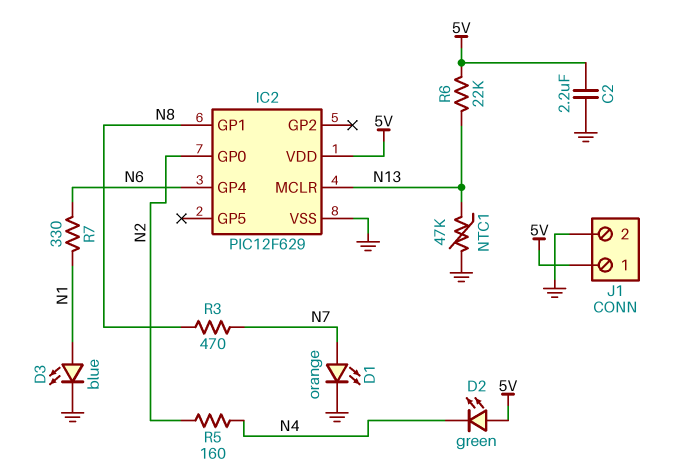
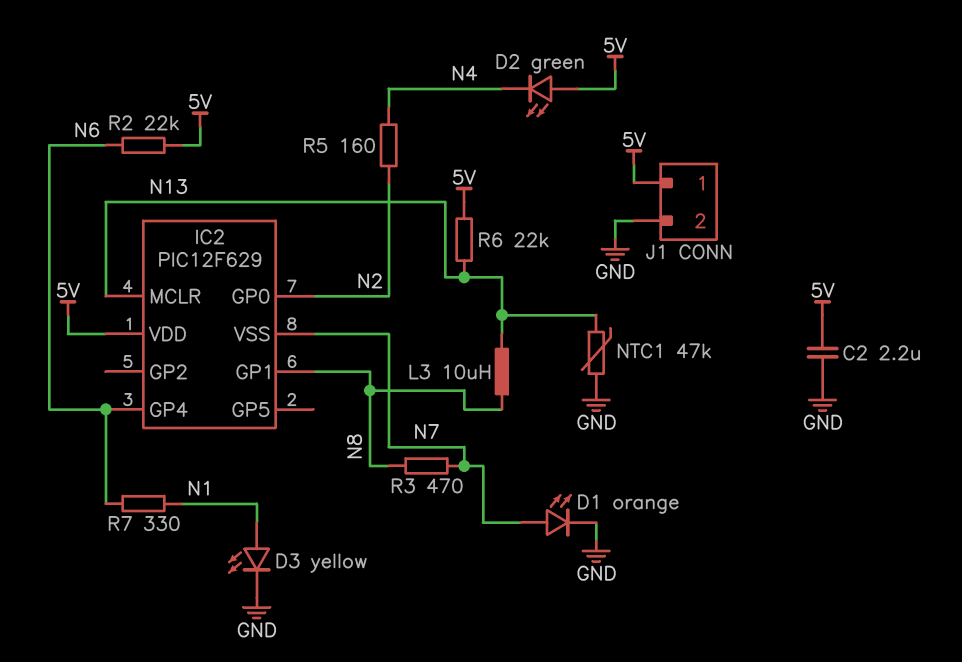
D3: LED blue (A N1, K GND) -> LED yellow (A N1, K GND)
IC2 pin VSS: GND -> N7
L3: none -> 10uH (N8, N13)
R2: none -> 22k (5V, N6)

